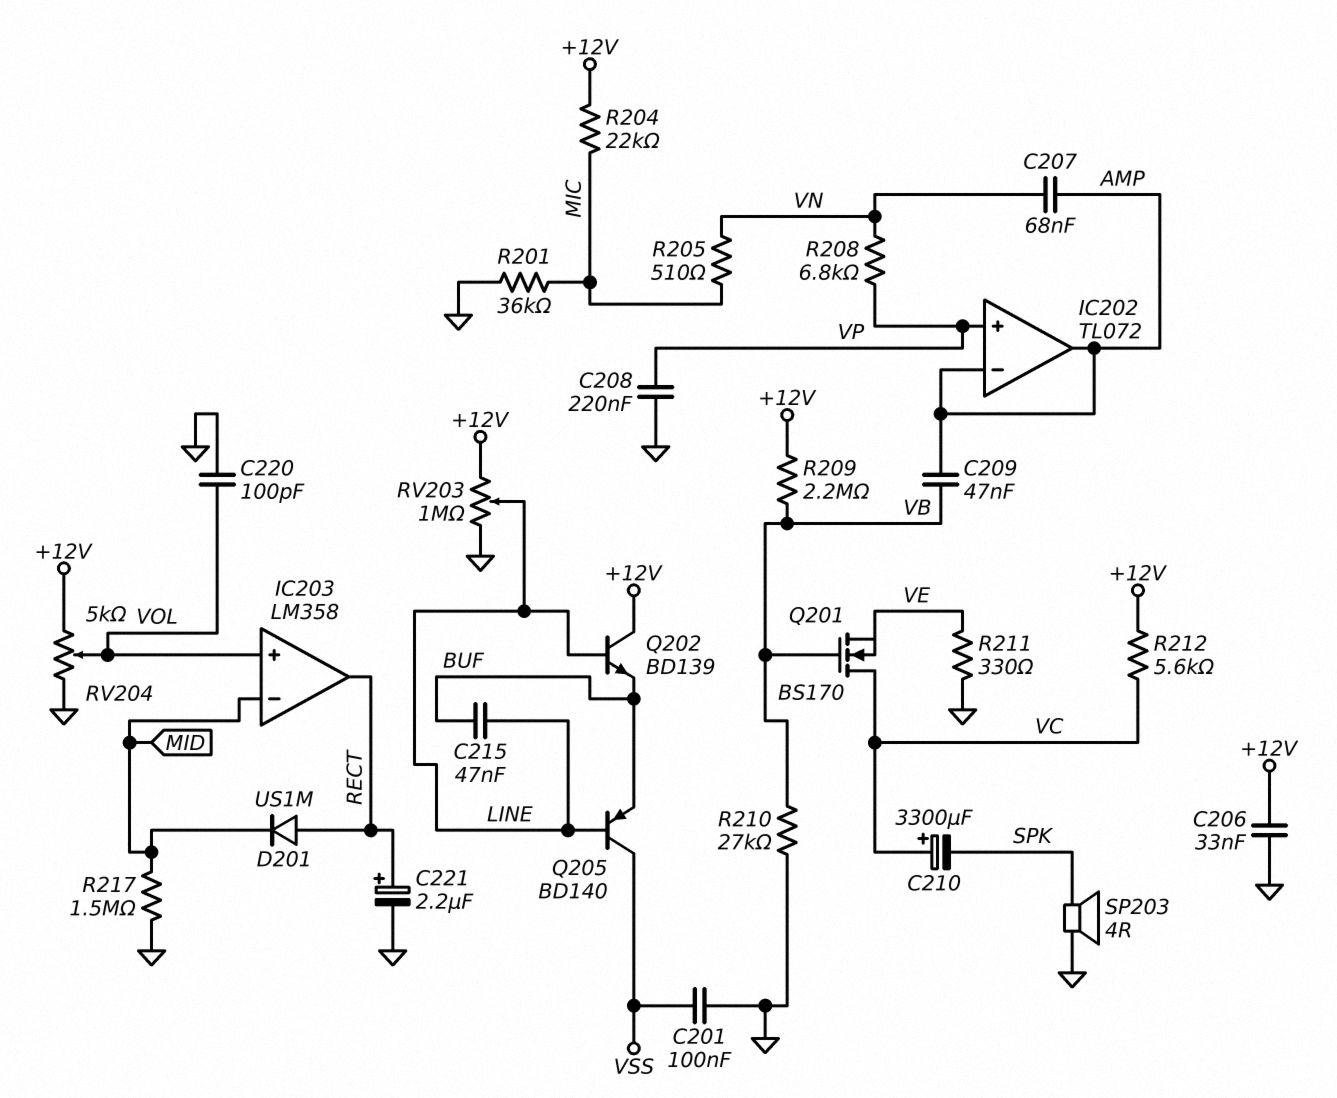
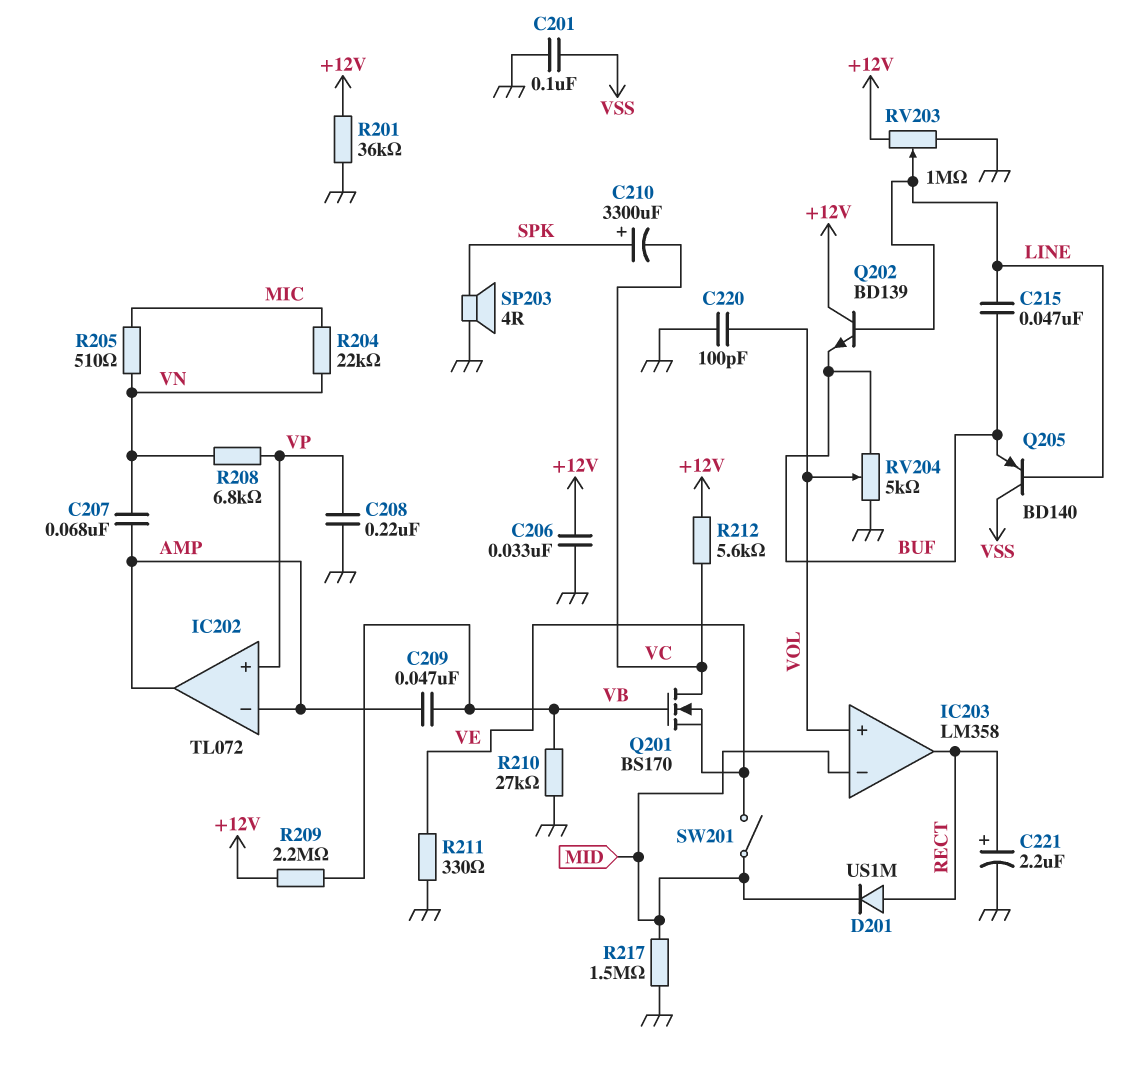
C210: 3300uF (plus VC, minus SPK) -> 3300uF (plus SPK, minus VC)
R201: 36k (GND, MIC) -> 36k (+12V, GND)
R204: 22k (+12V, MIC) -> 22k (MIC, VN)
RV204: 5k (+12V, GND, wiper VOL) -> 5k (BUF, GND, wiper VOL)
SW201: none -> switch (MID, VE)

